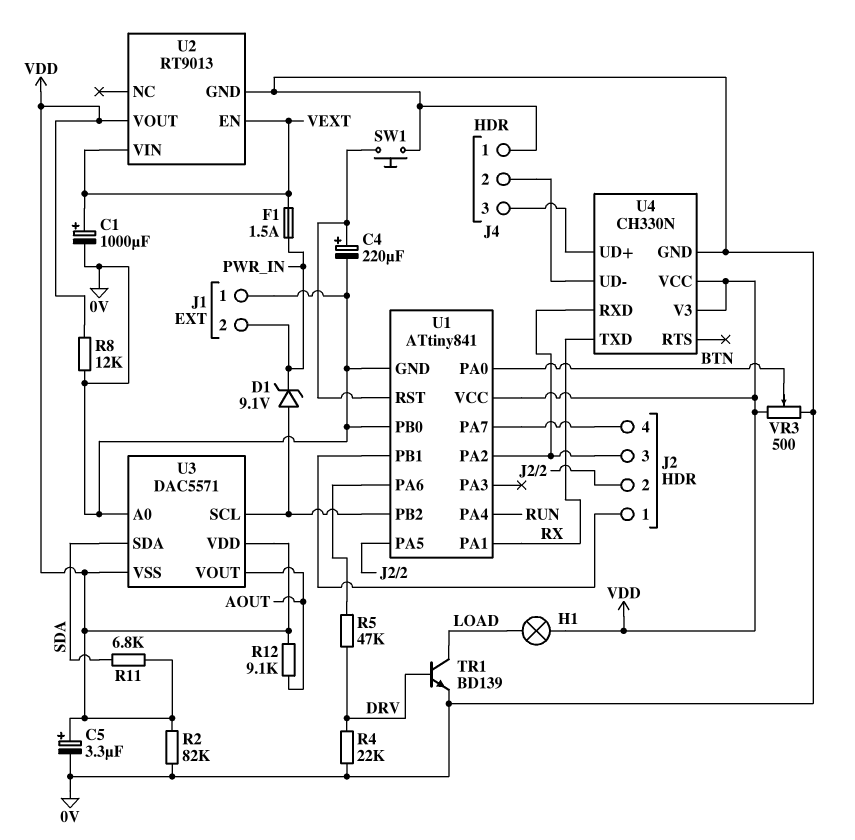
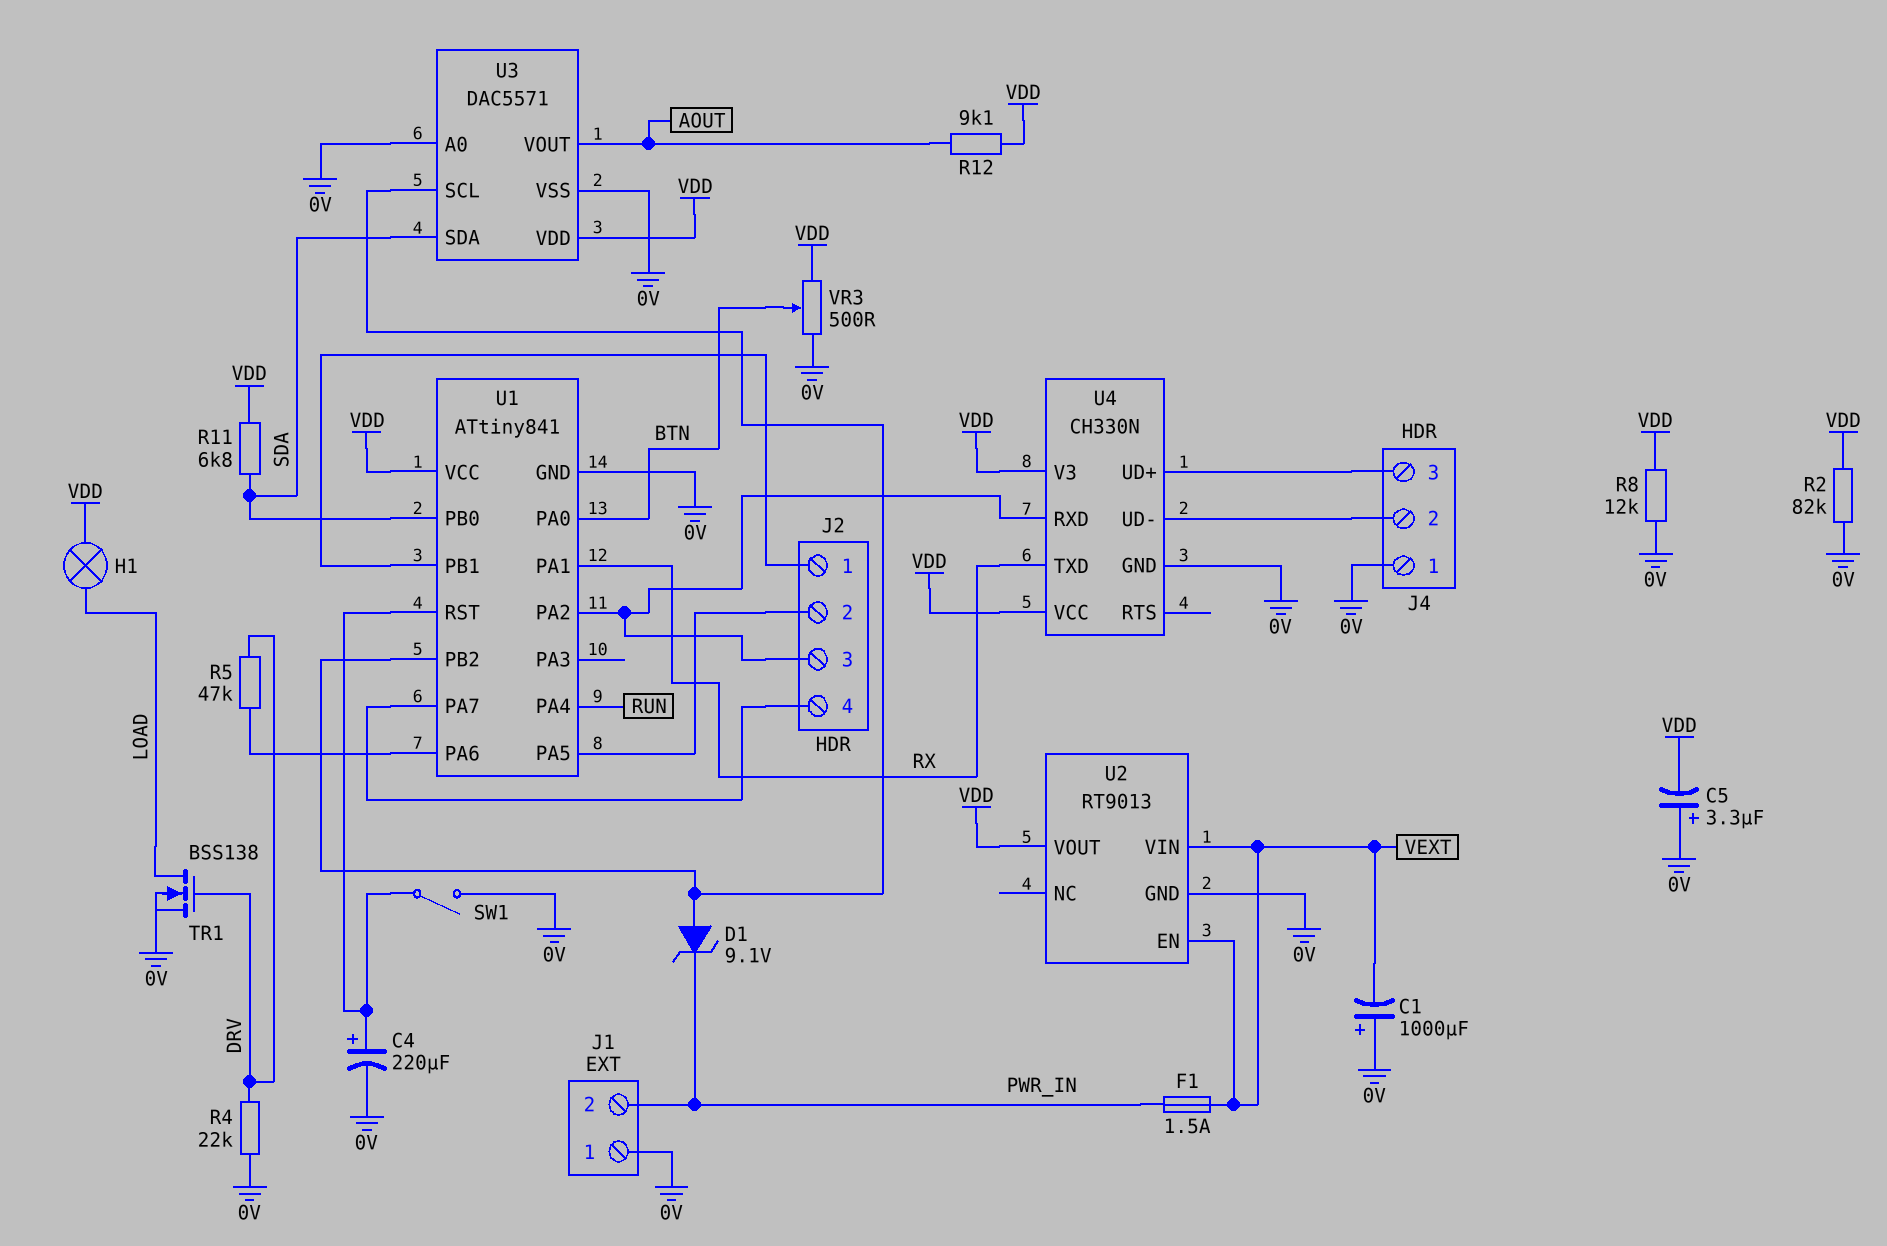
C1: 1000uF (plus VEXT, minus 0V) -> 1000uF (plus 0V, minus VEXT)
C5: 3.3uF (plus VDD, minus 0V) -> 3.3uF (plus 0V, minus VDD)
SW1: button (0V, U1/RST) -> switch (0V, U1/RST)
TR1: NPN BD139 (B DRV, C LOAD, E 0V) -> NMOS BSS138 (G DRV, D LOAD, S 0V)
U1 pin PB0: 0V -> SDA
U3 pin VSS: VDD -> 0V

